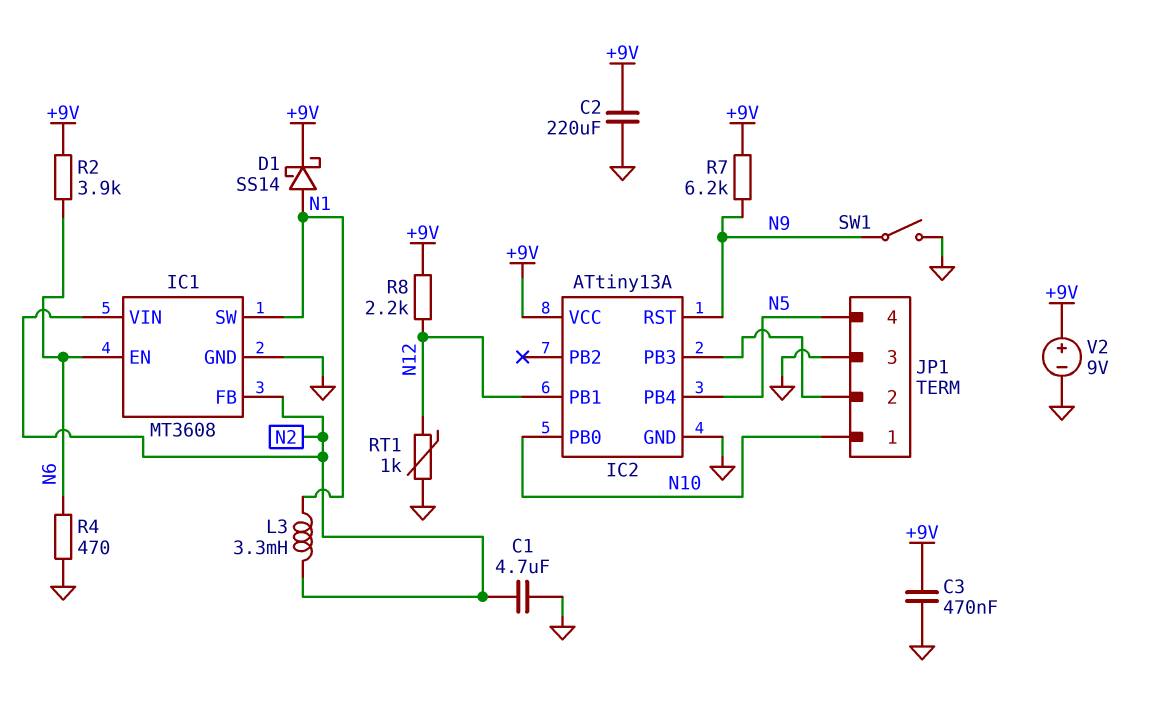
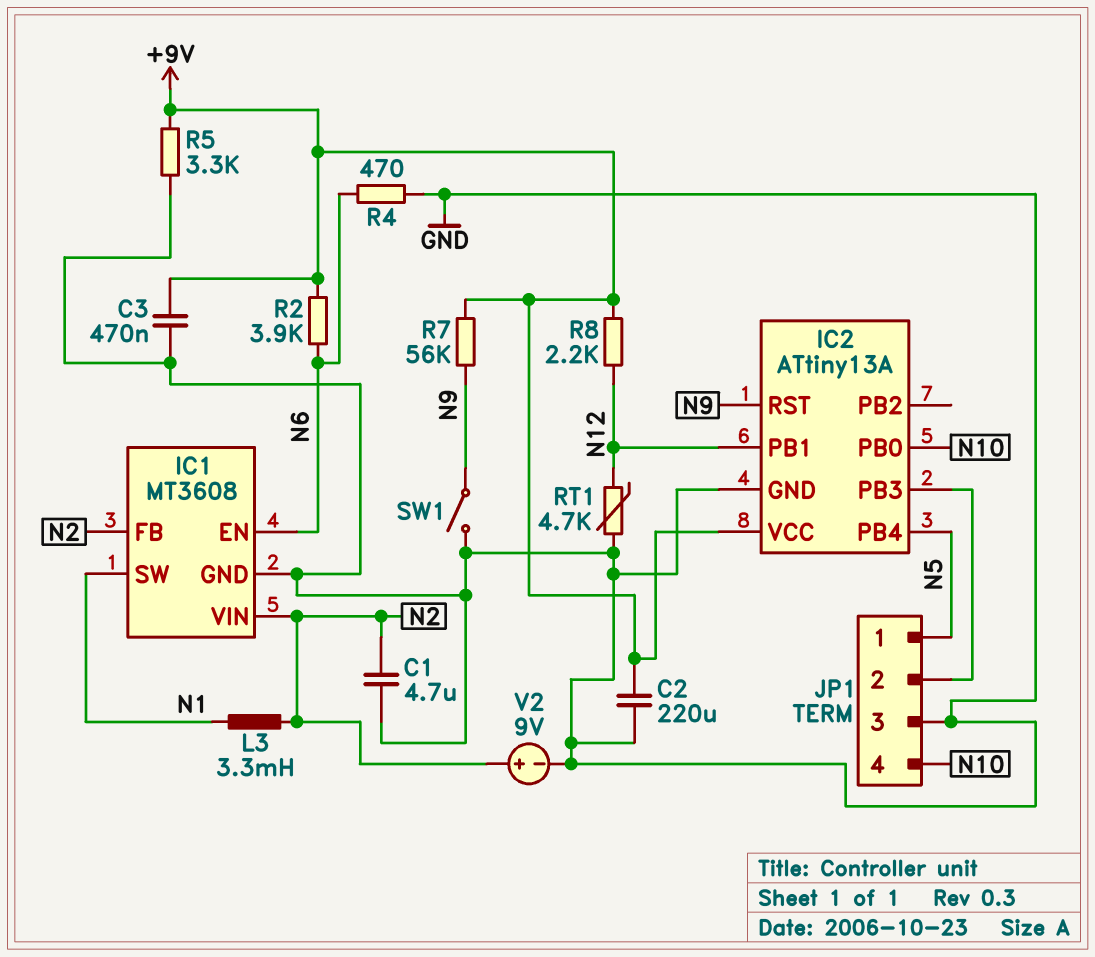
D1: schottky SS14 (A N1, K +9V) -> none
JP1 pin 1: N10 -> N5
JP1 pin 4: N5 -> N10
R5: none -> 3.3k (+9V, GND)
R7: 6.2k (+9V, N9) -> 56k (+9V, N9)
RT1: 1k (GND, N12) -> 4.7k (GND, N12)
V2: 9V (plus +9V, minus GND) -> 9V (plus N2, minus GND)

